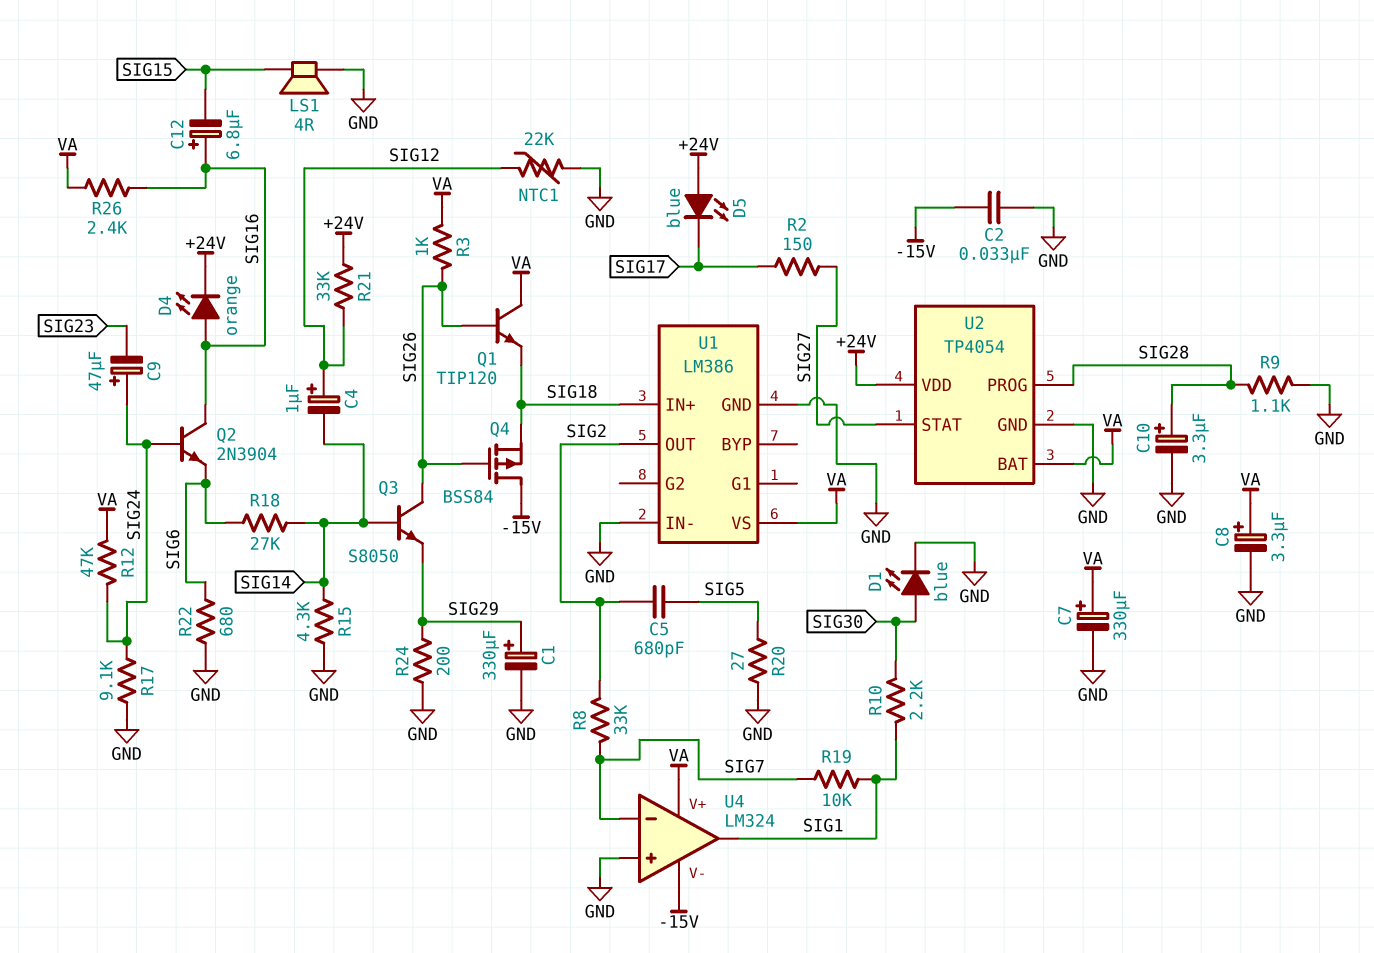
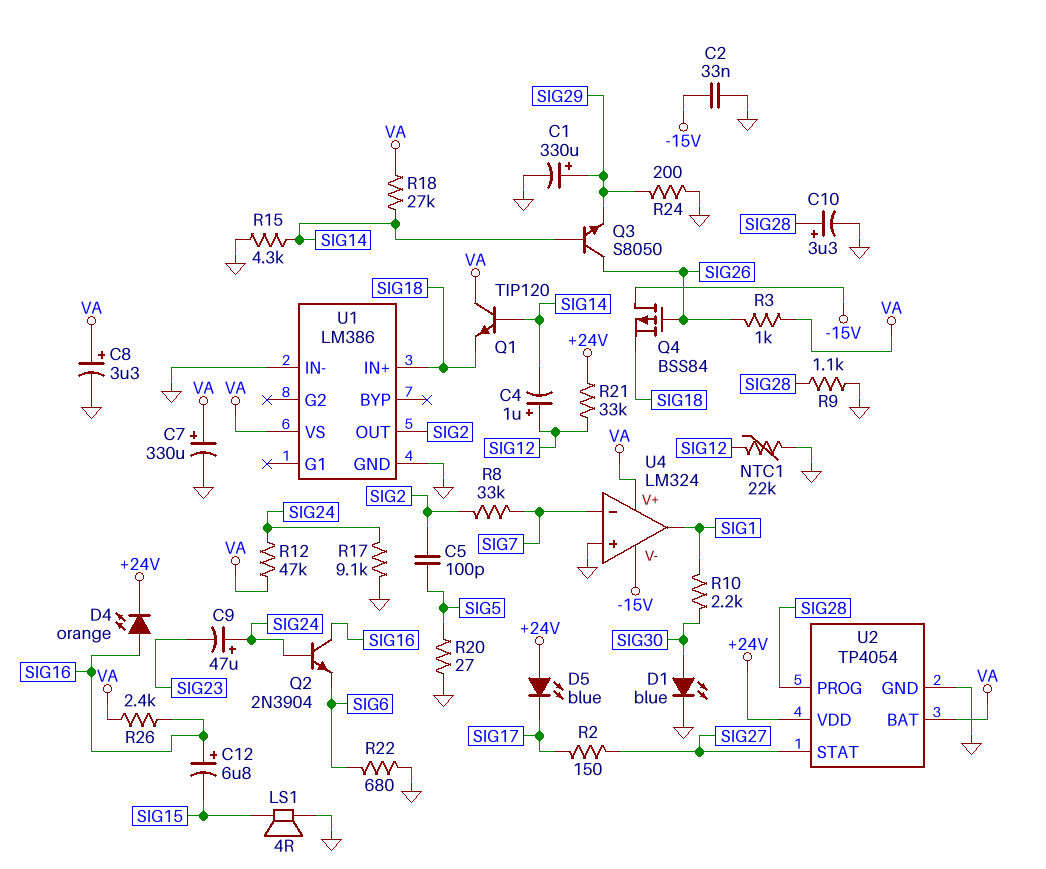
C5: 680pF (SIG2, SIG5) -> 100pF (SIG2, SIG5)
Q1: NPN TIP120 (B SIG26, C VA, E SIG18) -> NPN TIP120 (B SIG14, C VA, E SIG18)
R18: 27k (SIG6, SIG14) -> 27k (SIG14, VA)
R19: 10k (SIG1, SIG7) -> none

